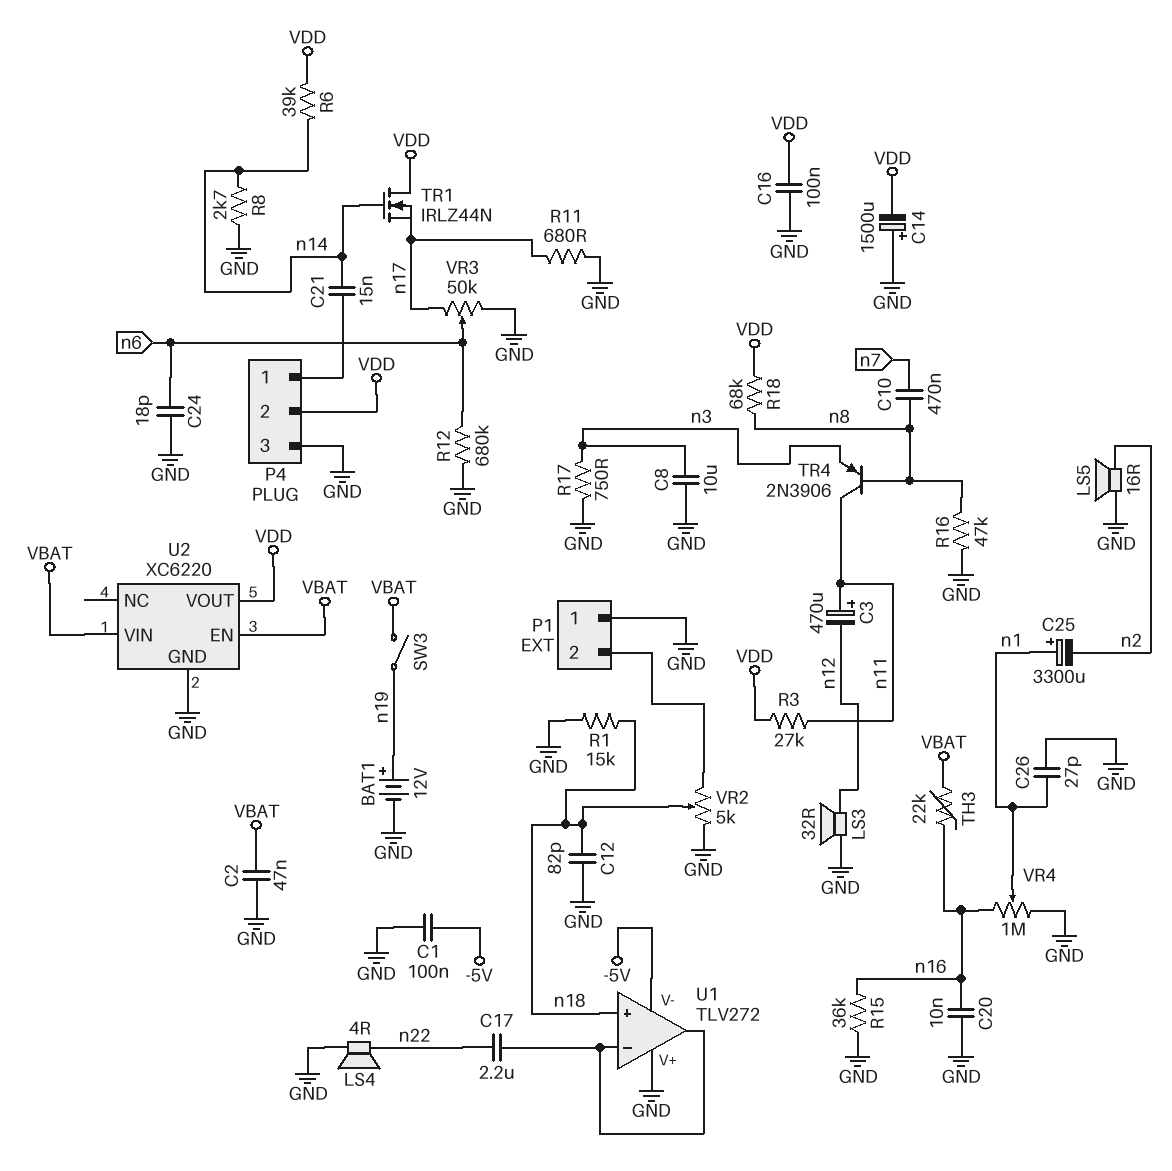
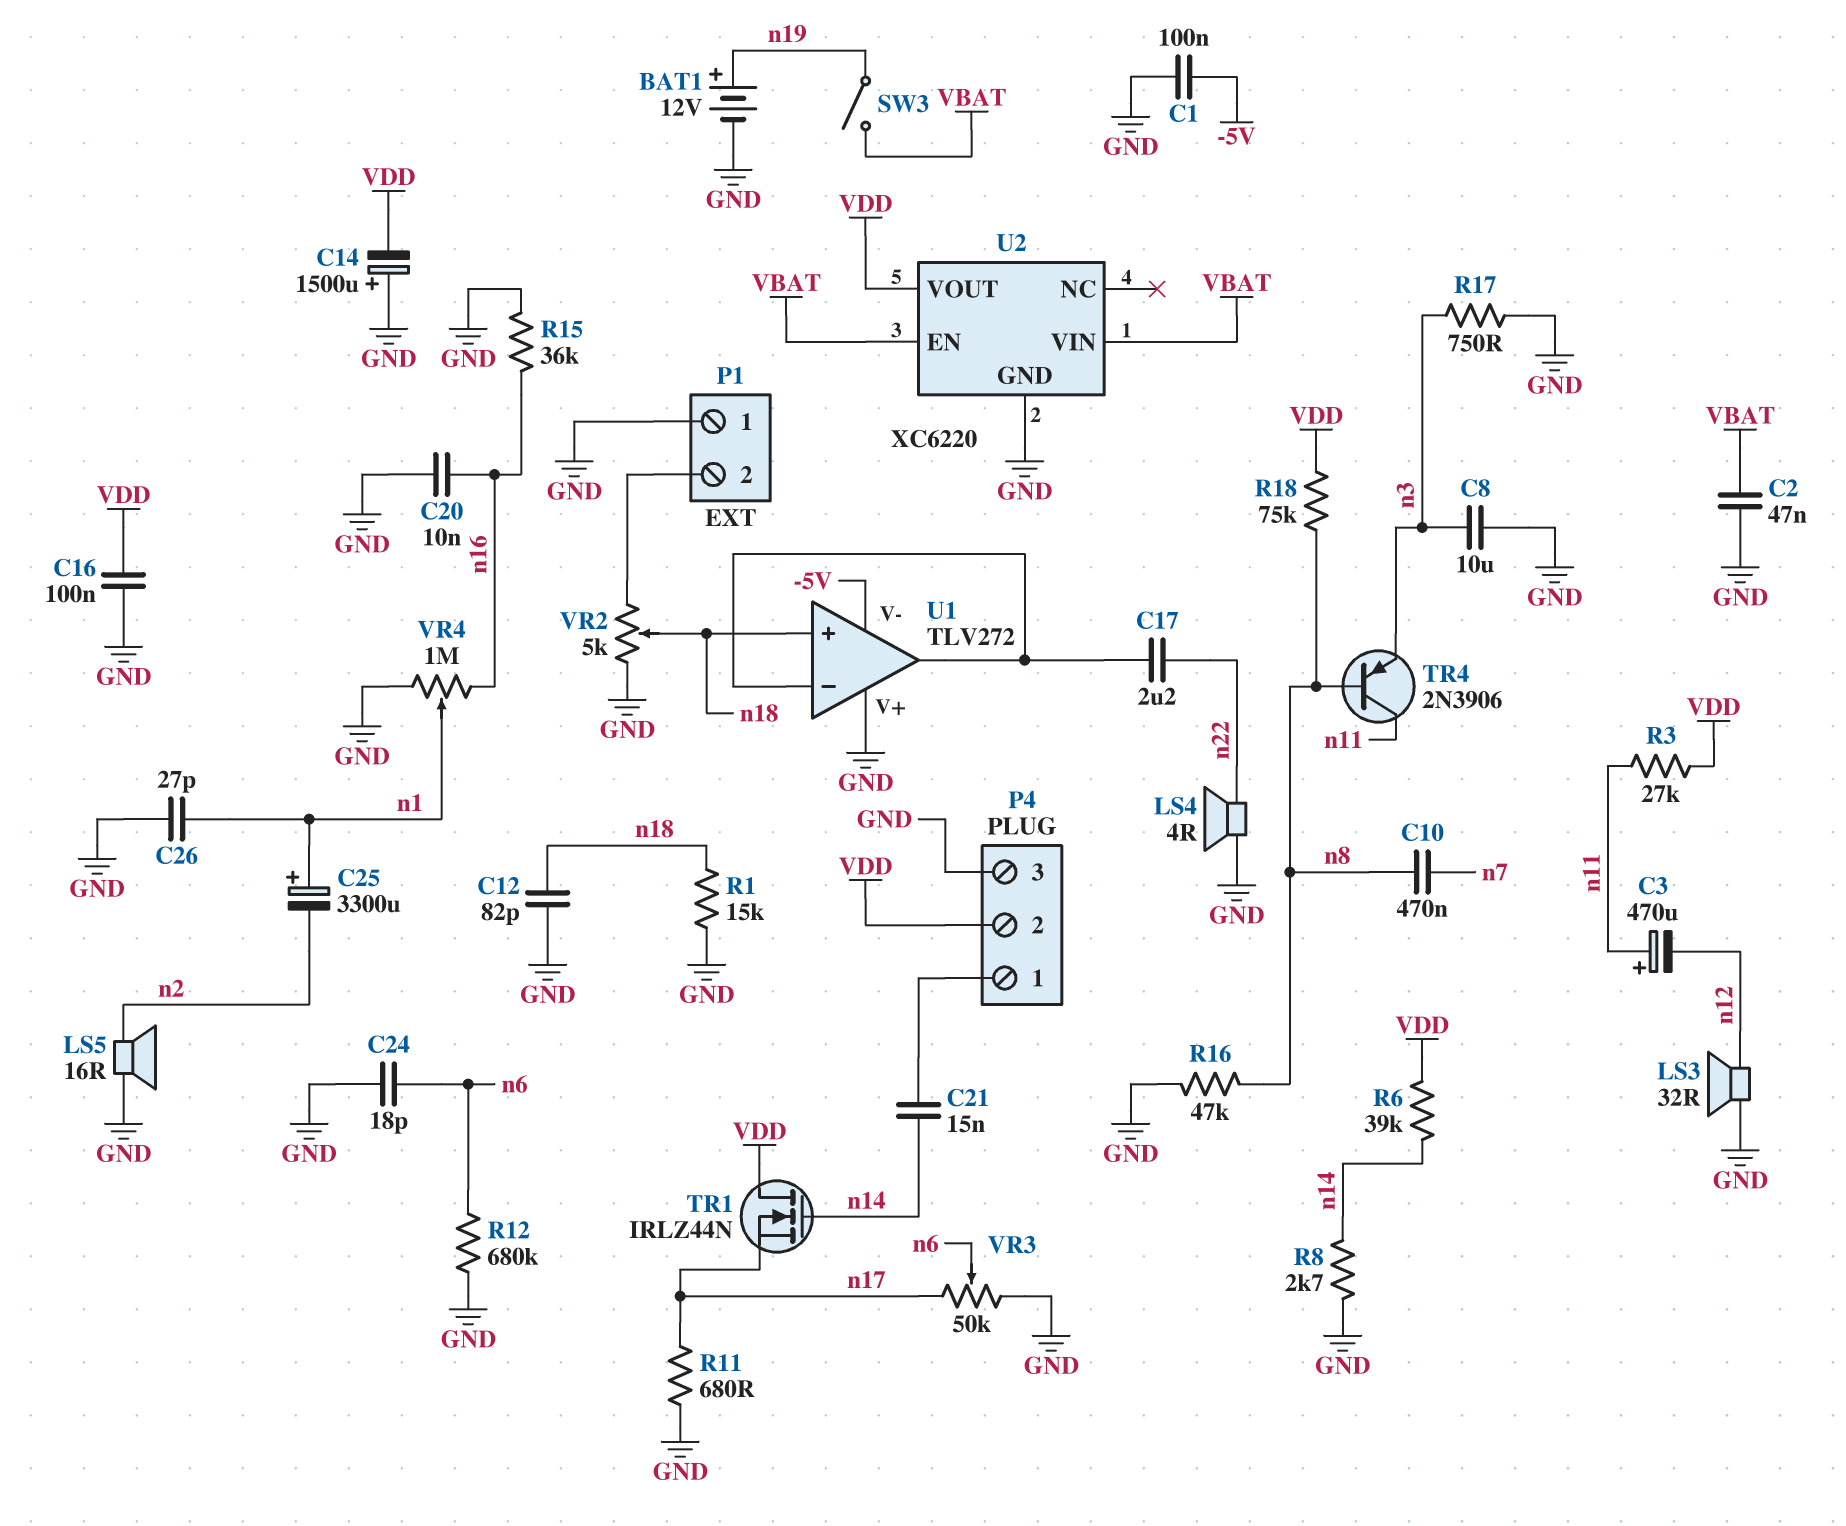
R18: 68k (VDD, n8) -> 75k (VDD, n8)
TH3: 22k (VBAT, n16) -> none

